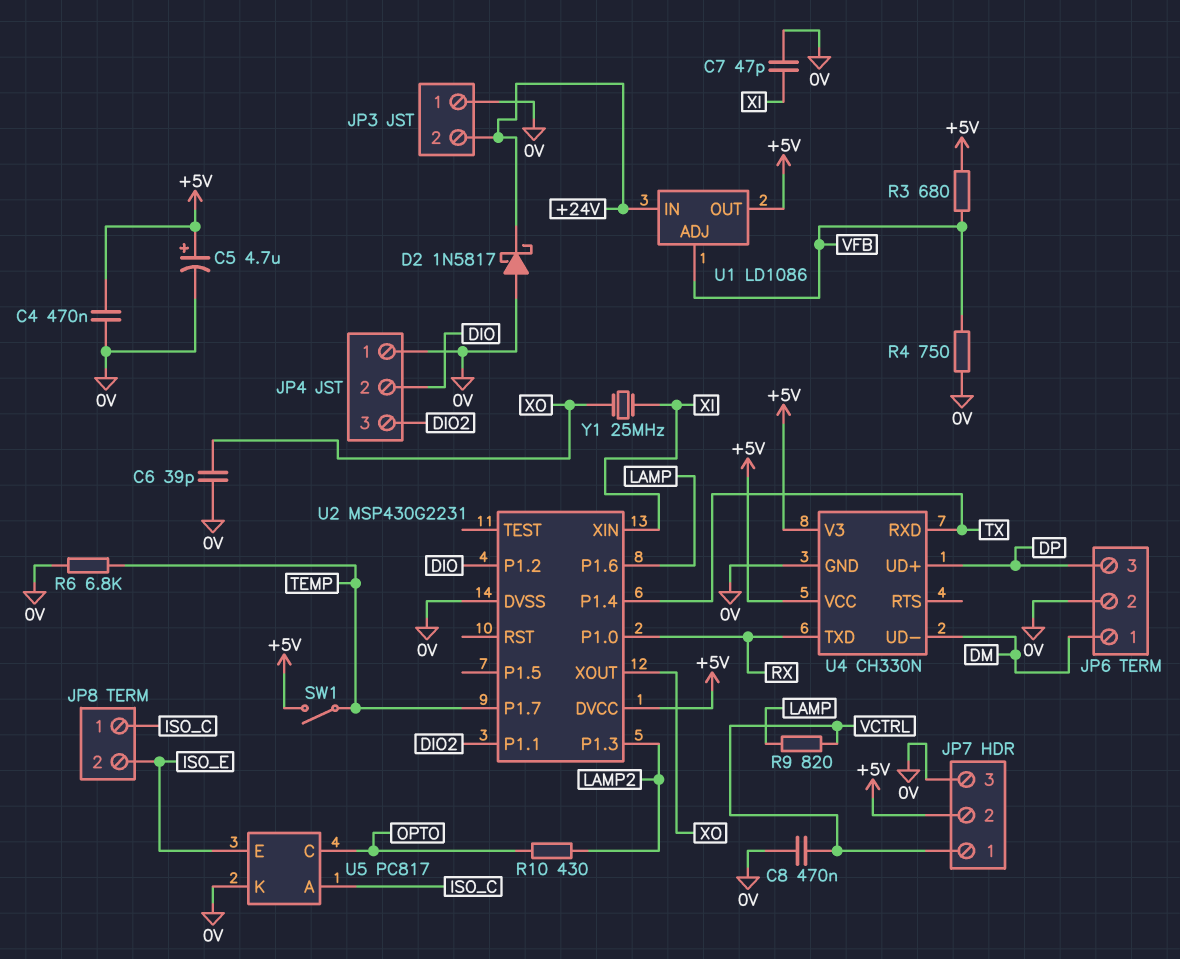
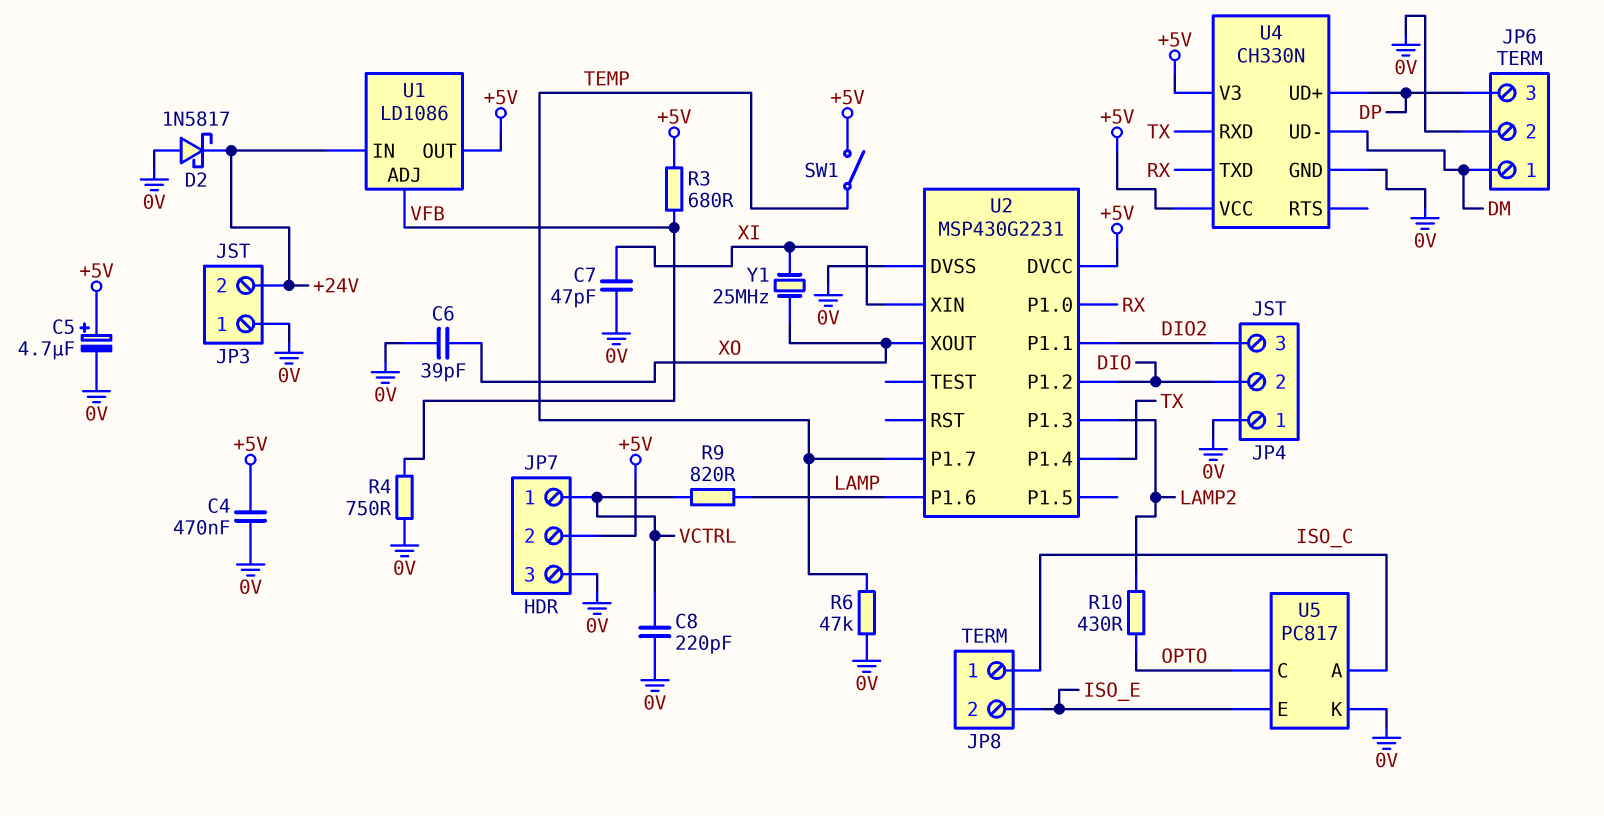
C8: 470nF (0V, VCTRL) -> 220pF (0V, VCTRL)
R6: 6.8k (0V, TEMP) -> 47k (0V, TEMP)

